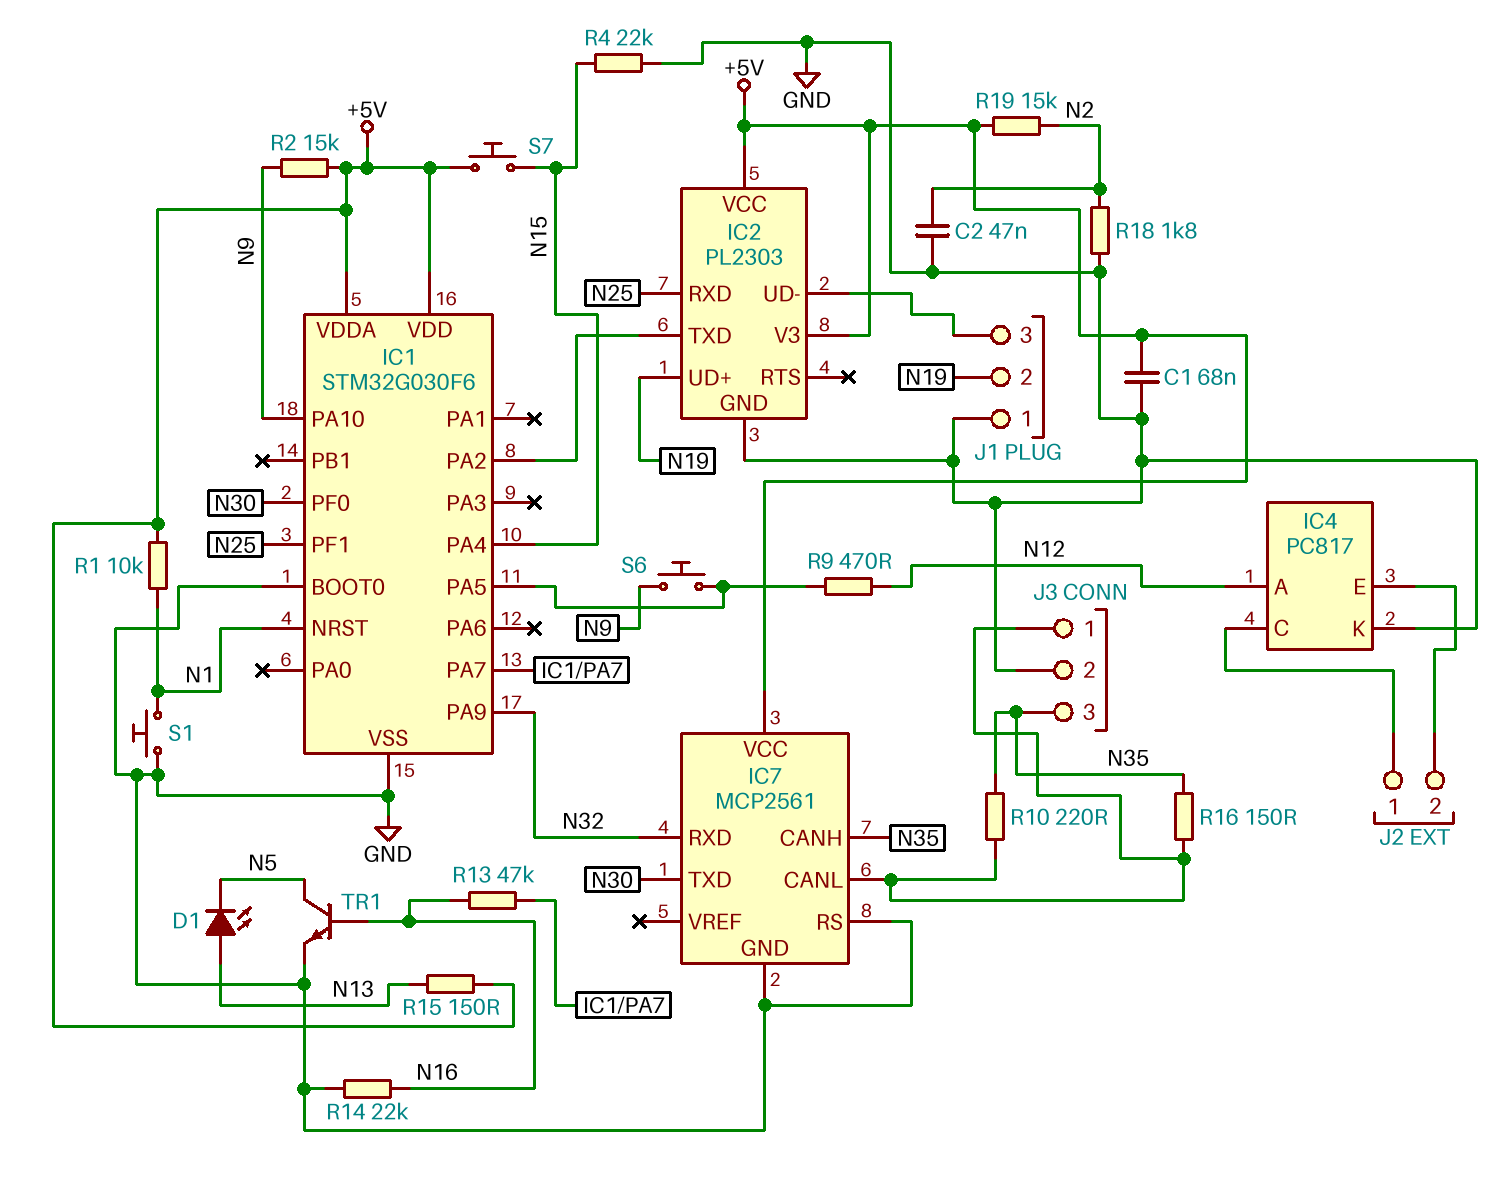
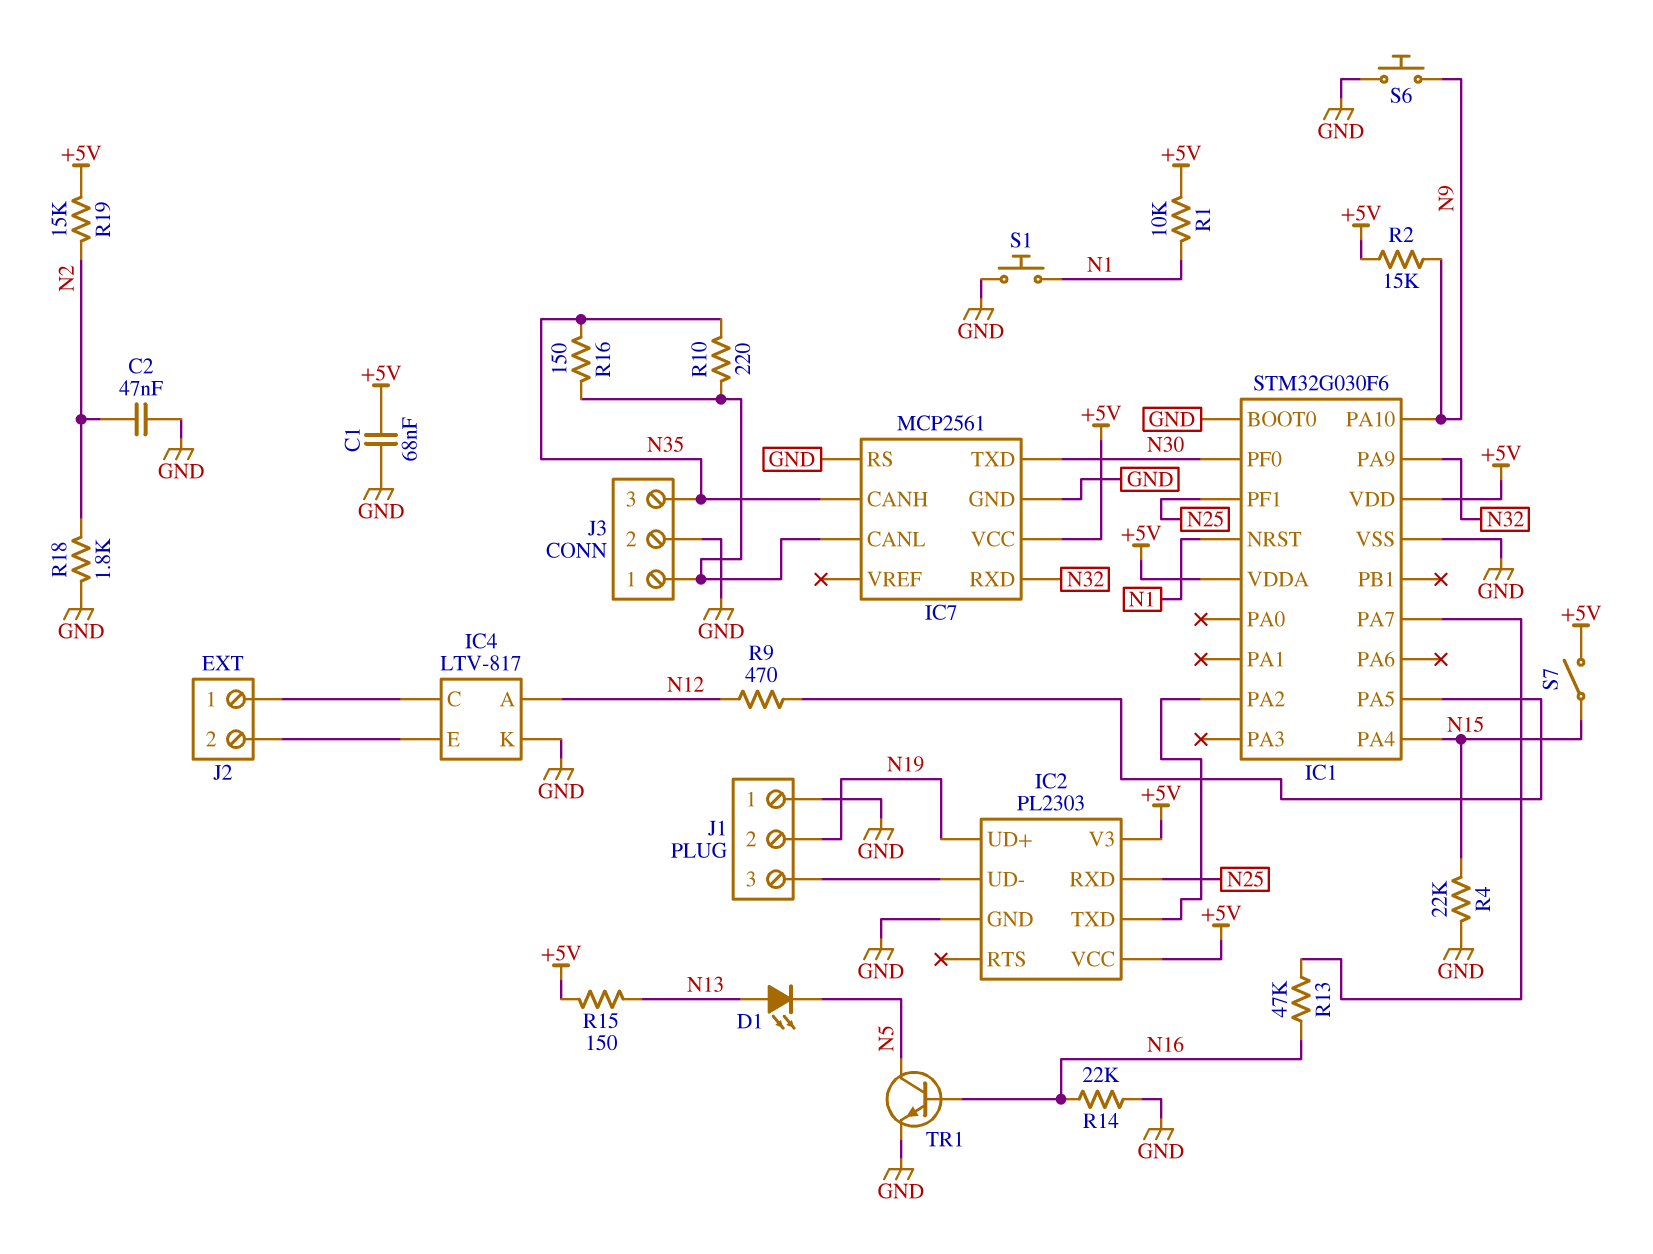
IC4: PC817 -> LTV-817
S6: button (IC1/PA5, N9) -> button (GND, N9)
S7: button (+5V, N15) -> switch (+5V, N15)

